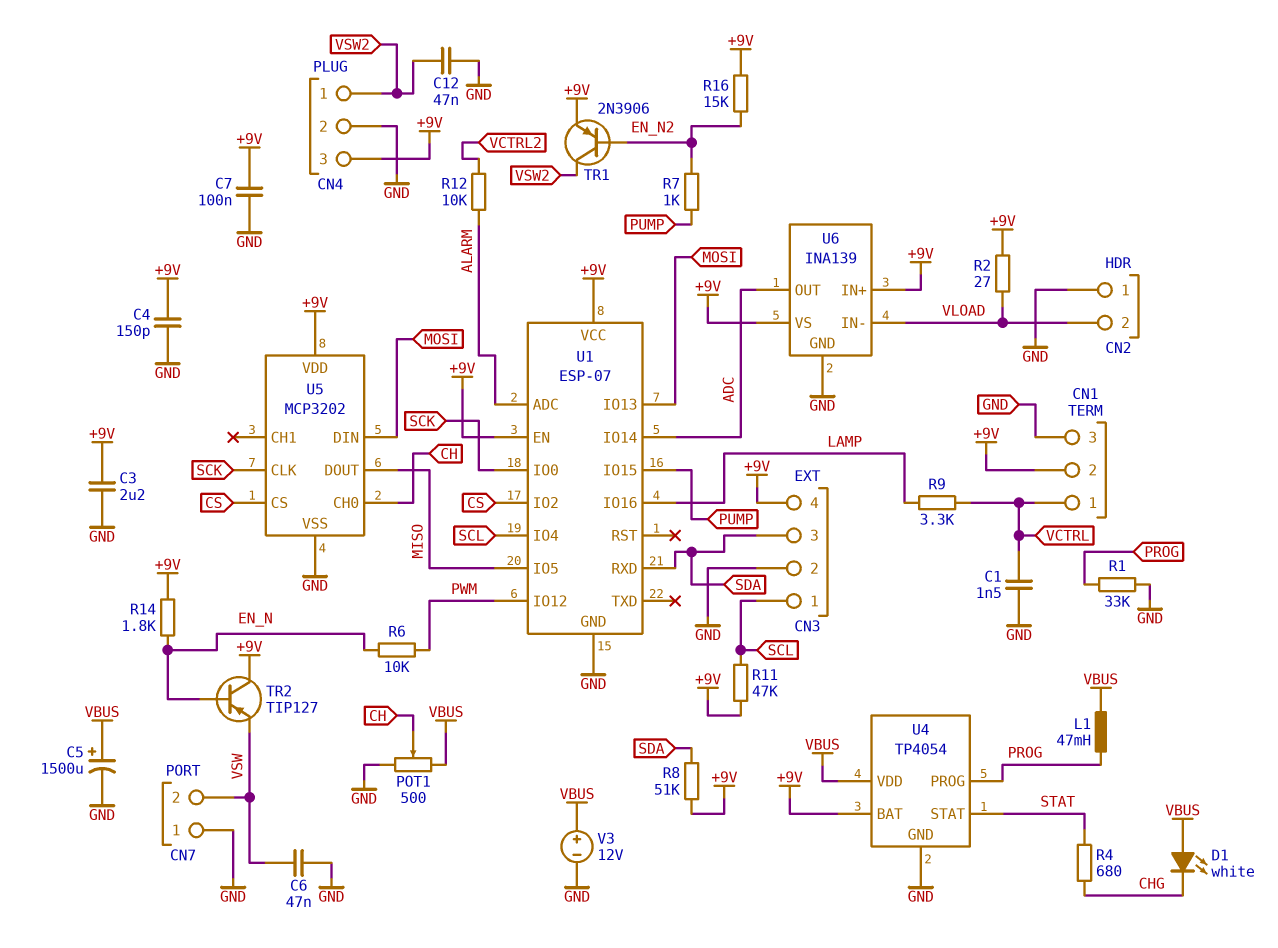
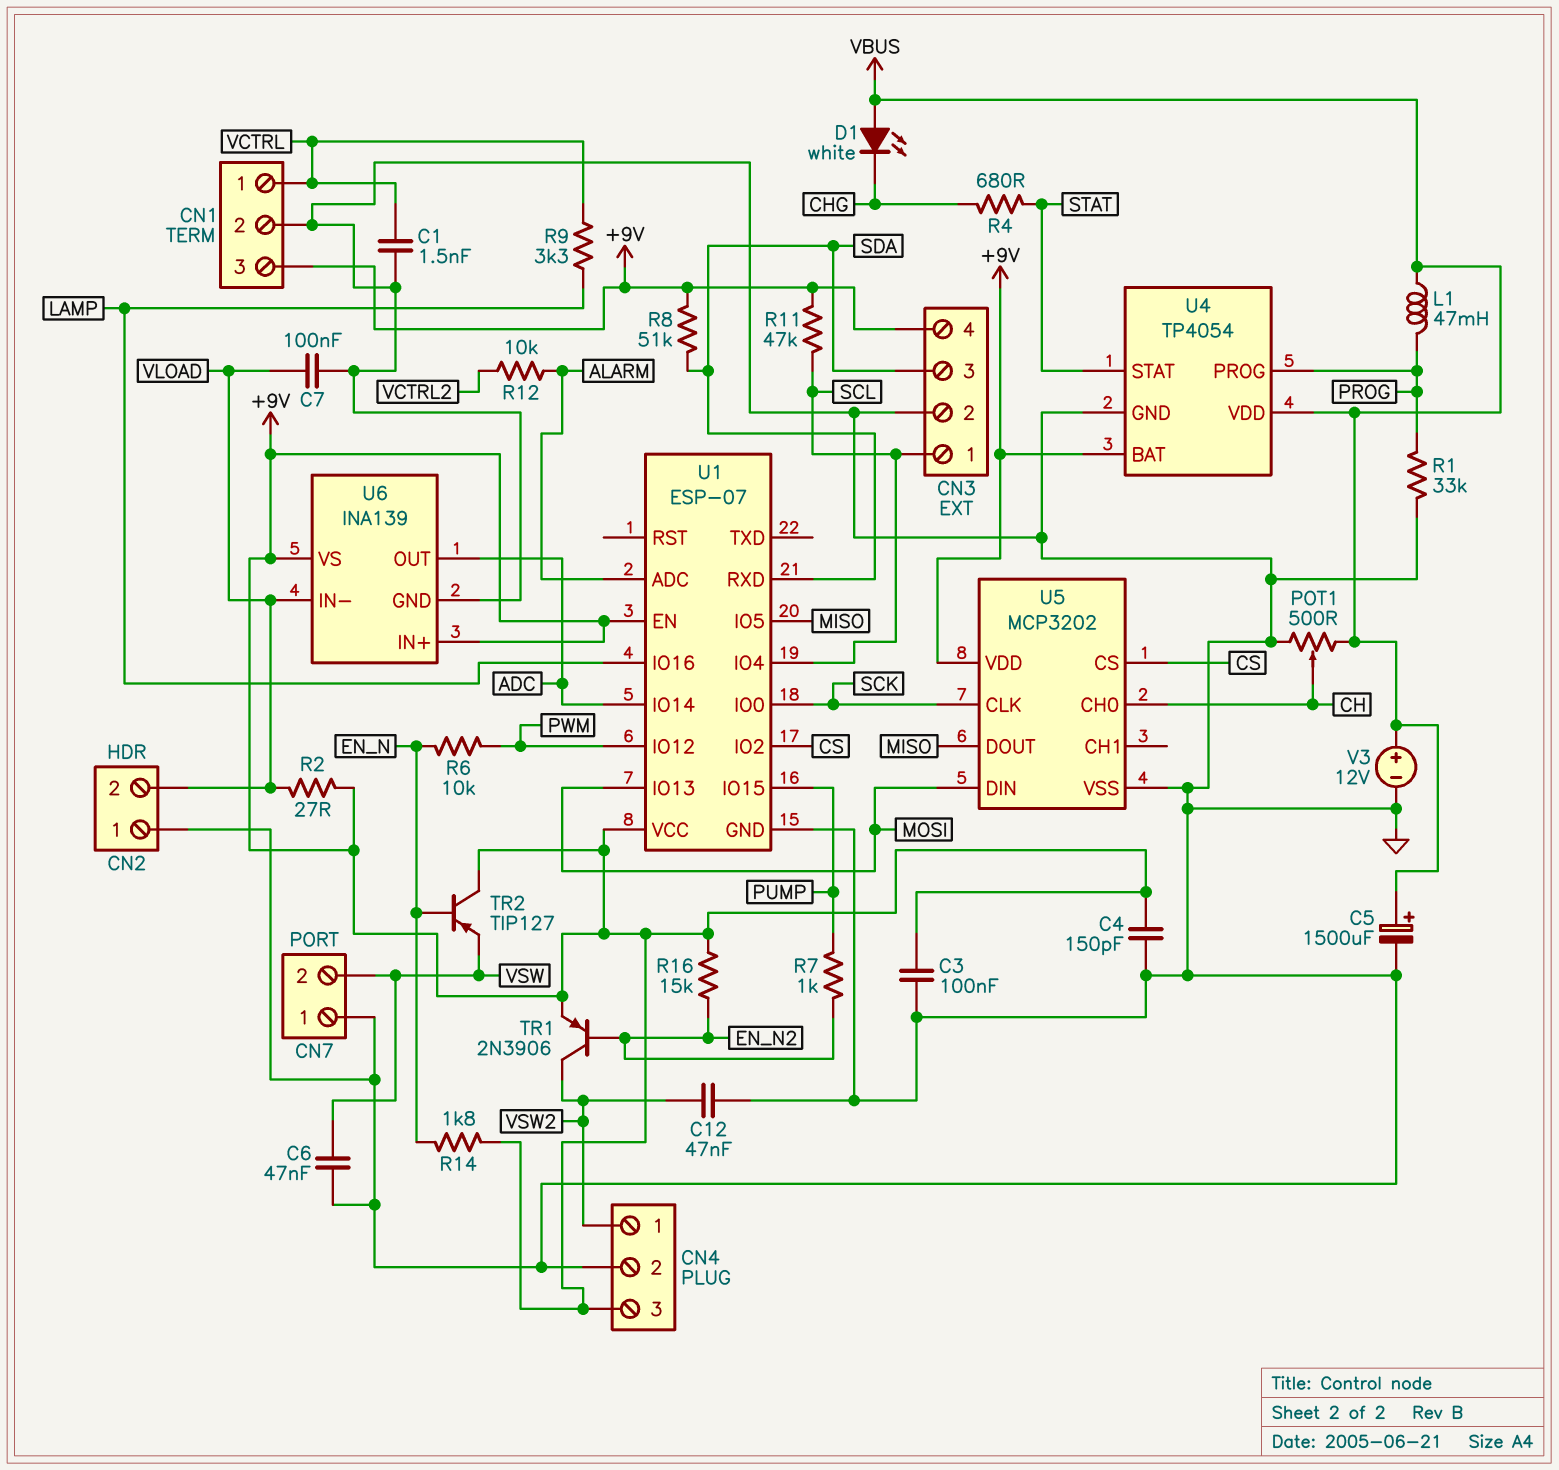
C3: 2.2uF (+9V, GND) -> 100nF (+9V, GND)
C7: 100nF (+9V, GND) -> 100nF (GND, VLOAD)
CN1 pin 2: +9V -> GND
CN1 pin 3: GND -> +9V

